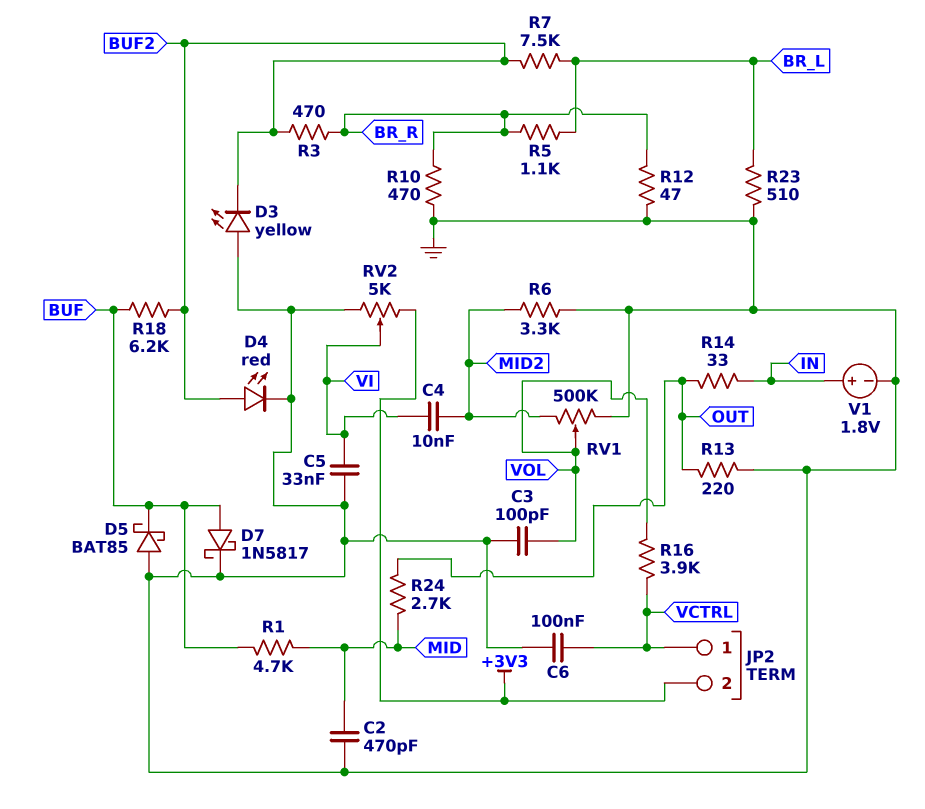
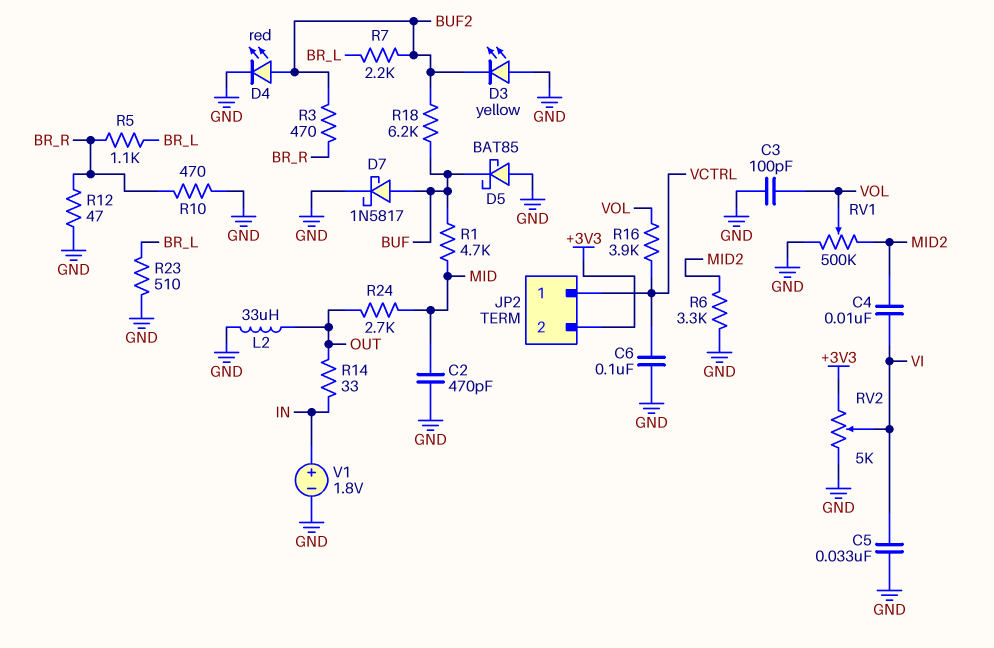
L2: none -> 33uH (GND, OUT)
R7: 7.5k (BR_L, BUF2) -> 2.2k (BR_L, BUF2)
R13: 220 (GND, OUT) -> none

